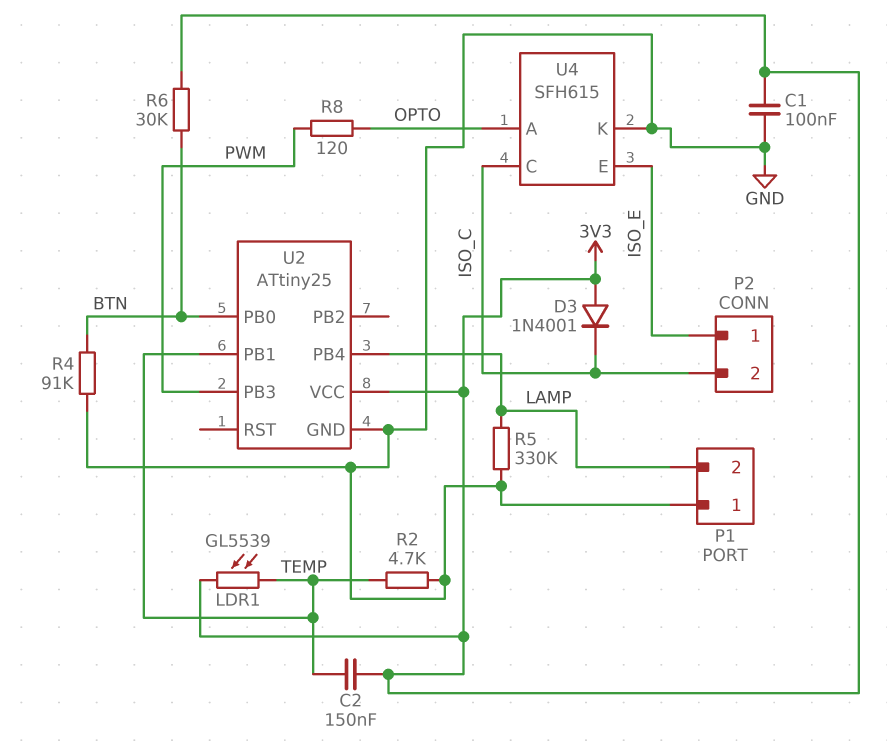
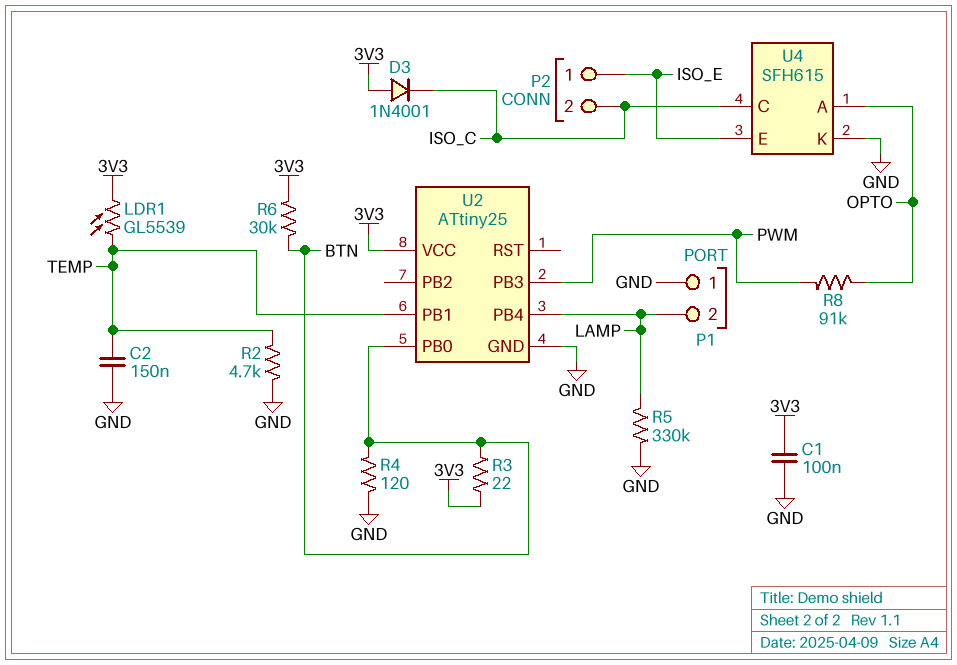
C2: 150nF (3V3, TEMP) -> 150nF (GND, TEMP)
R3: none -> 22 (3V3, BTN)
R4: 91k (BTN, GND) -> 120 (BTN, GND)
R8: 120 (OPTO, PWM) -> 91k (OPTO, PWM)

